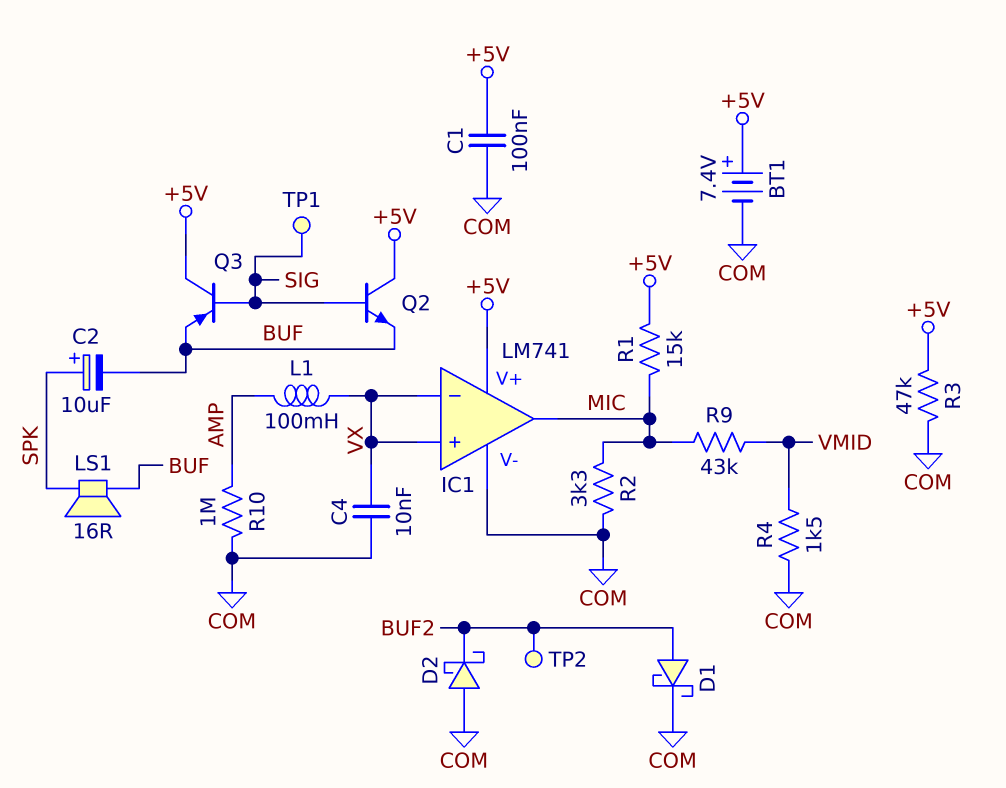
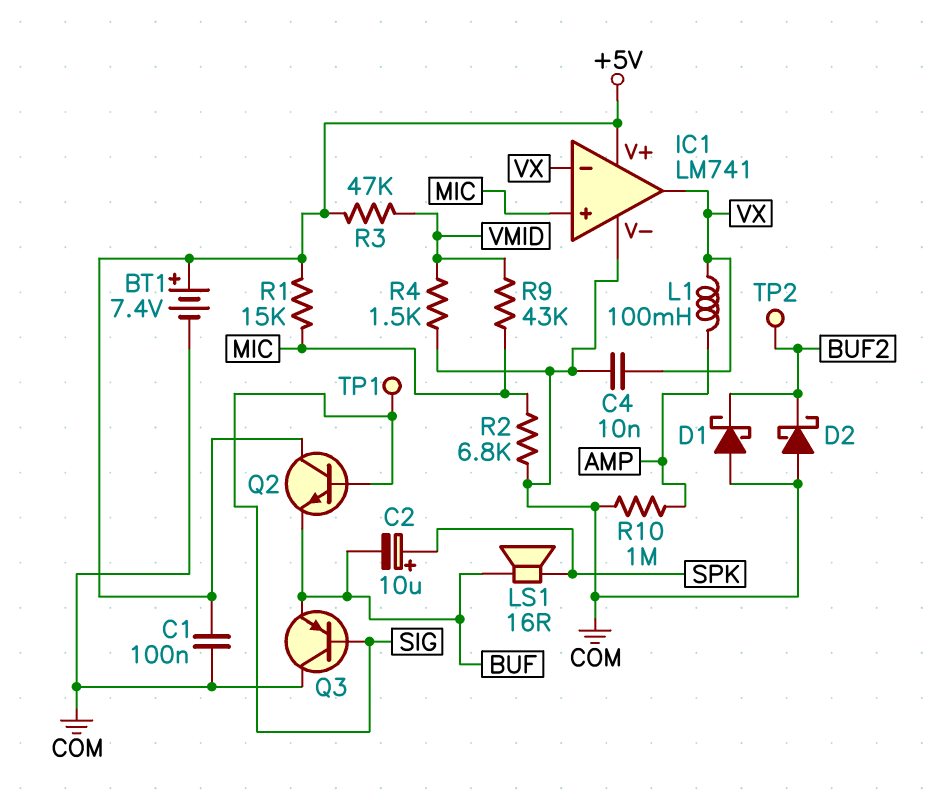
D1: schottky (A BUF2, K COM) -> schottky (A COM, K BUF2)
IC1 pin in+: VX -> MIC
IC1 pin out: MIC -> VX
Q3: PNP (B SIG, C +5V, E BUF) -> PNP (B SIG, C COM, E BUF)
R2: 3.3k (COM, MIC) -> 6.8k (COM, MIC)
R3: 47k (+5V, COM) -> 47k (+5V, VMID)

